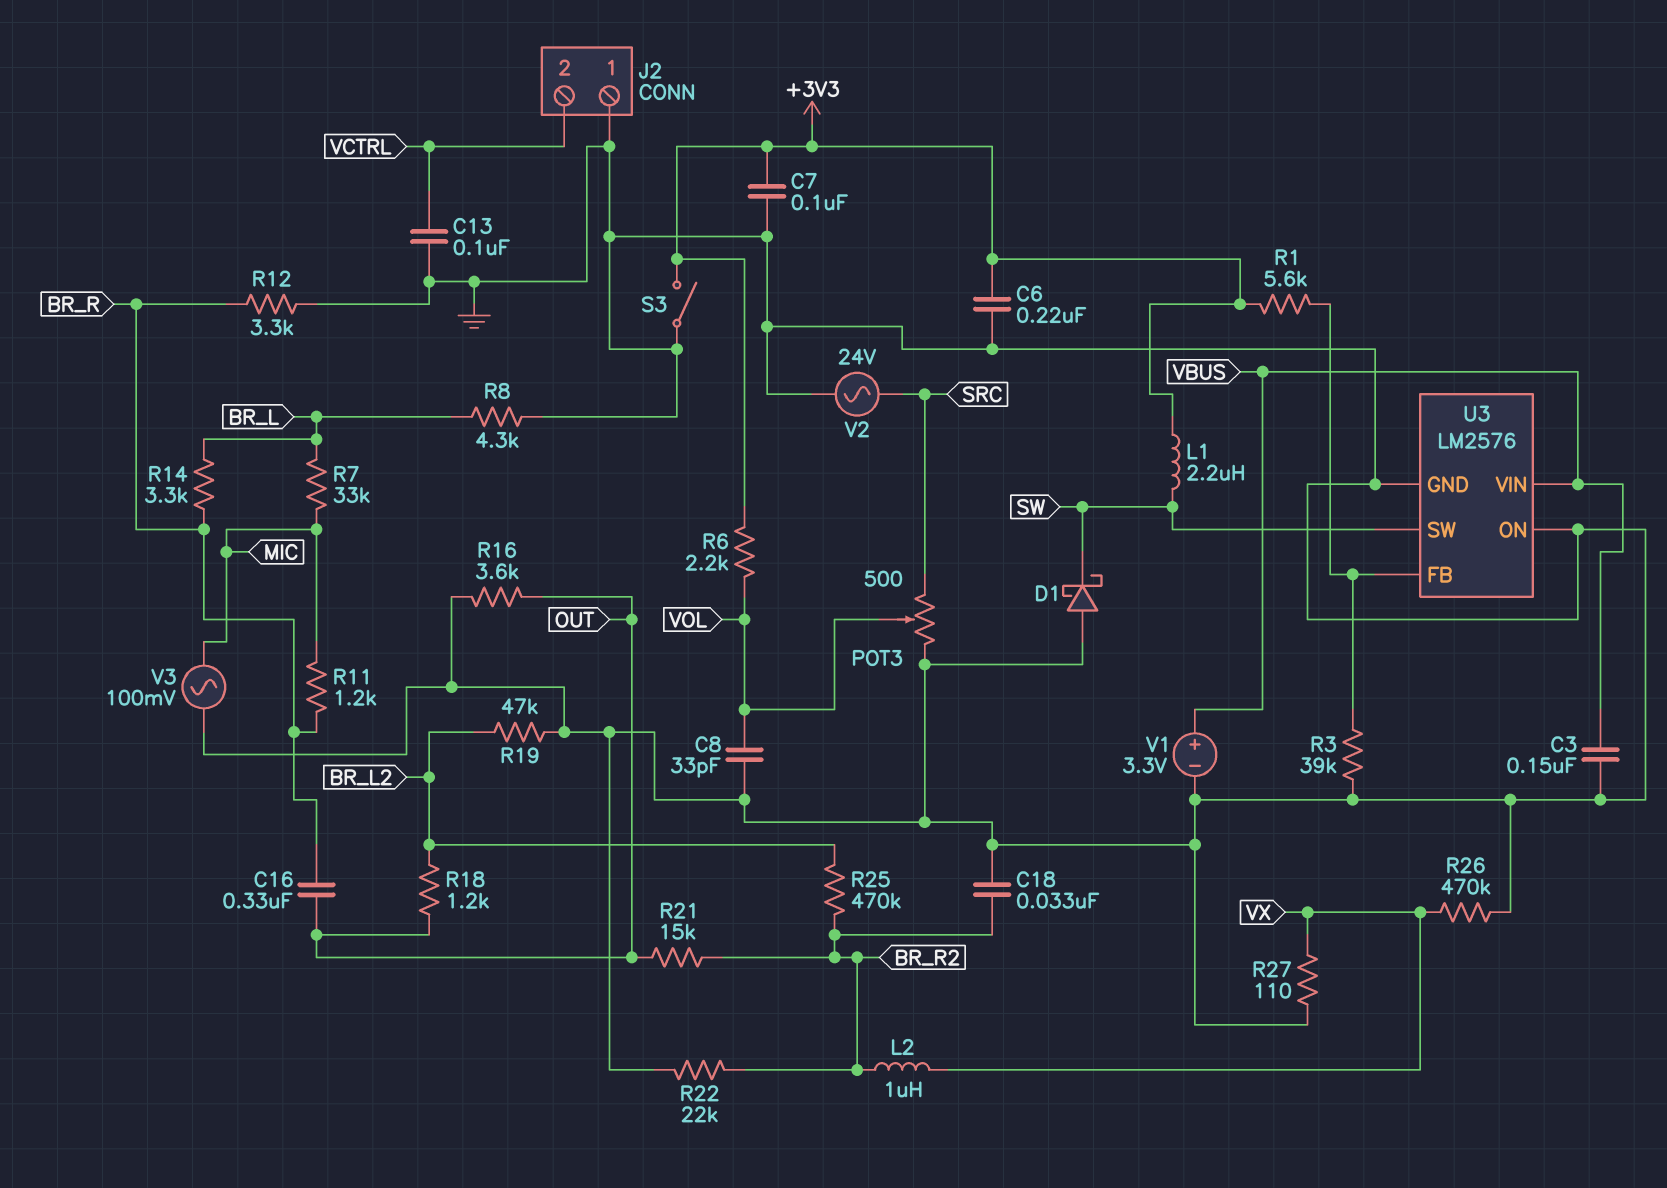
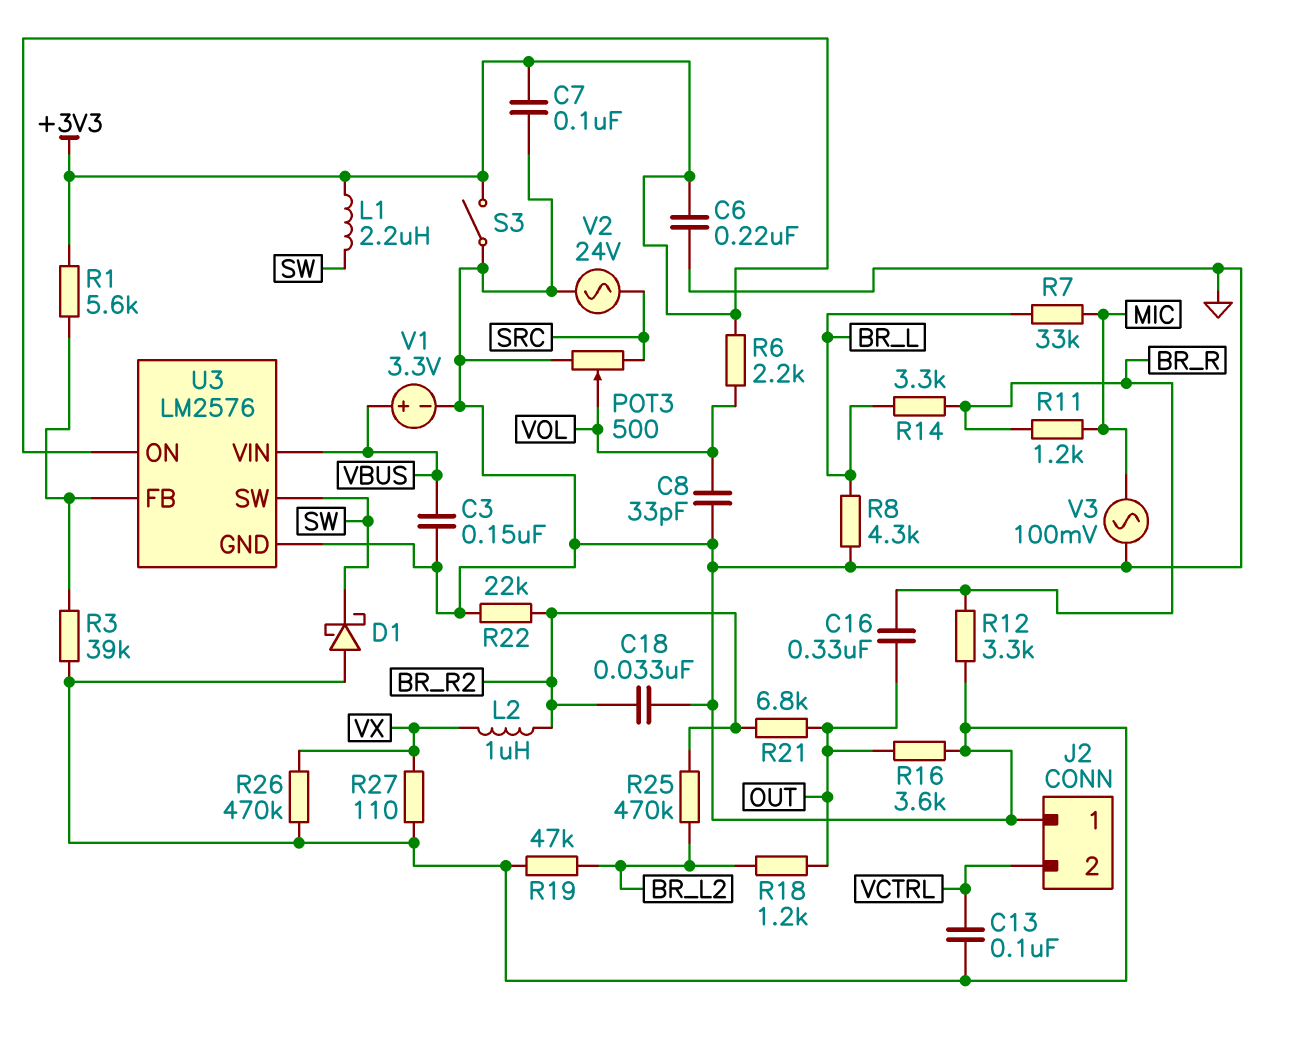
R21: 15k (BR_R2, OUT) -> 6.8k (BR_R2, OUT)
U3 pin ON: GND -> +3V3

